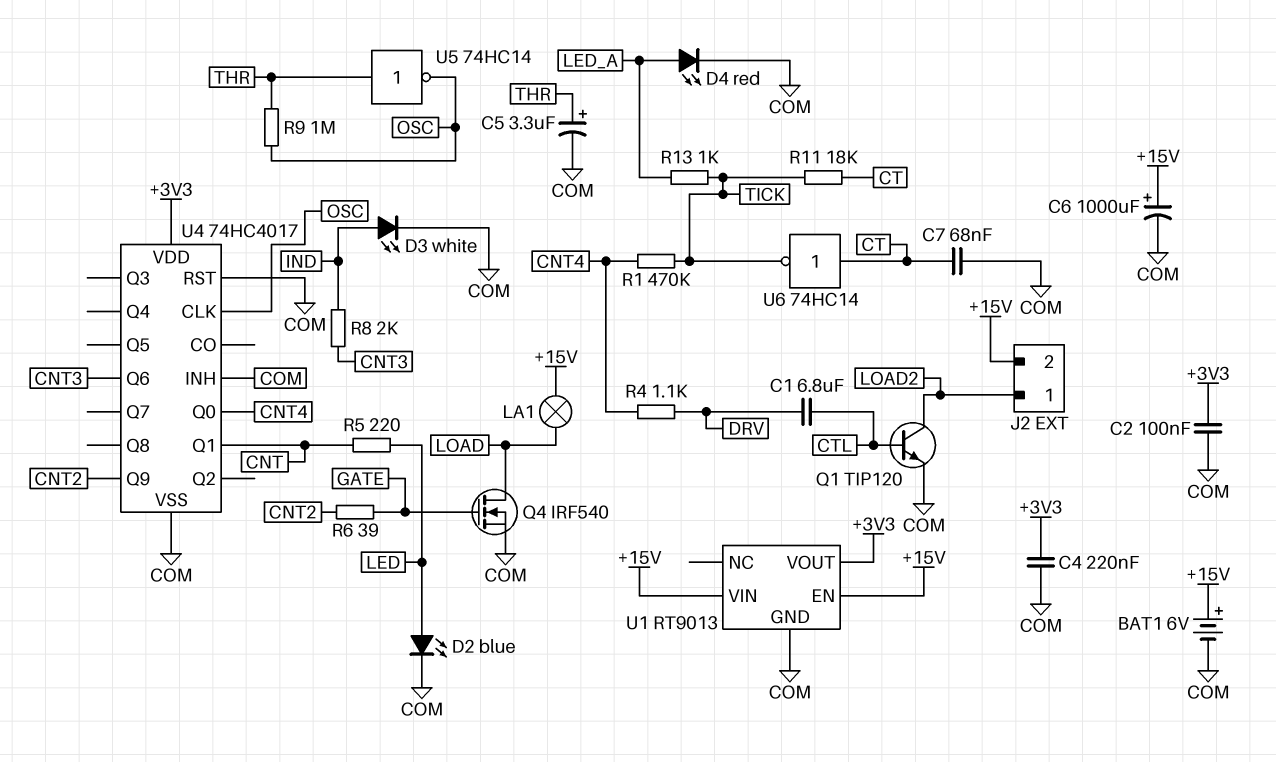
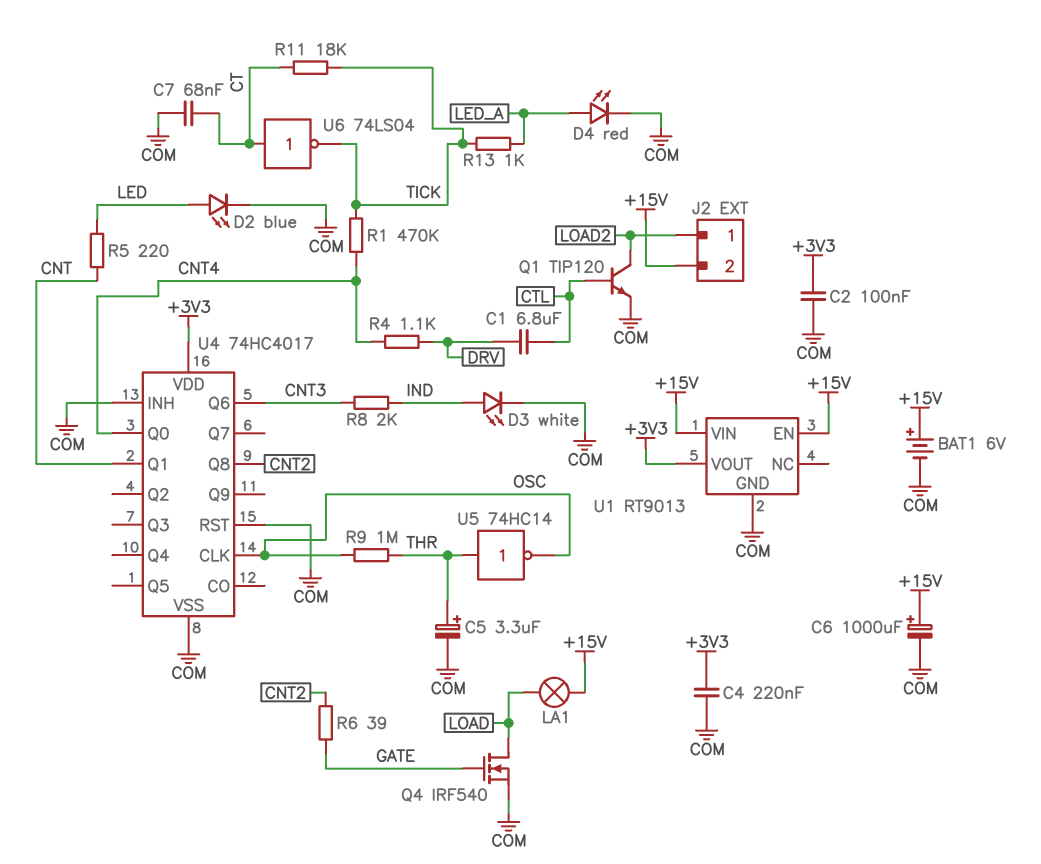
U4 pin Q8: none -> CNT2
U4 pin Q9: CNT2 -> none
U6: NOT 74HC14 (in CT, out TICK) -> NOT 74LS04 (in CT, out TICK)

